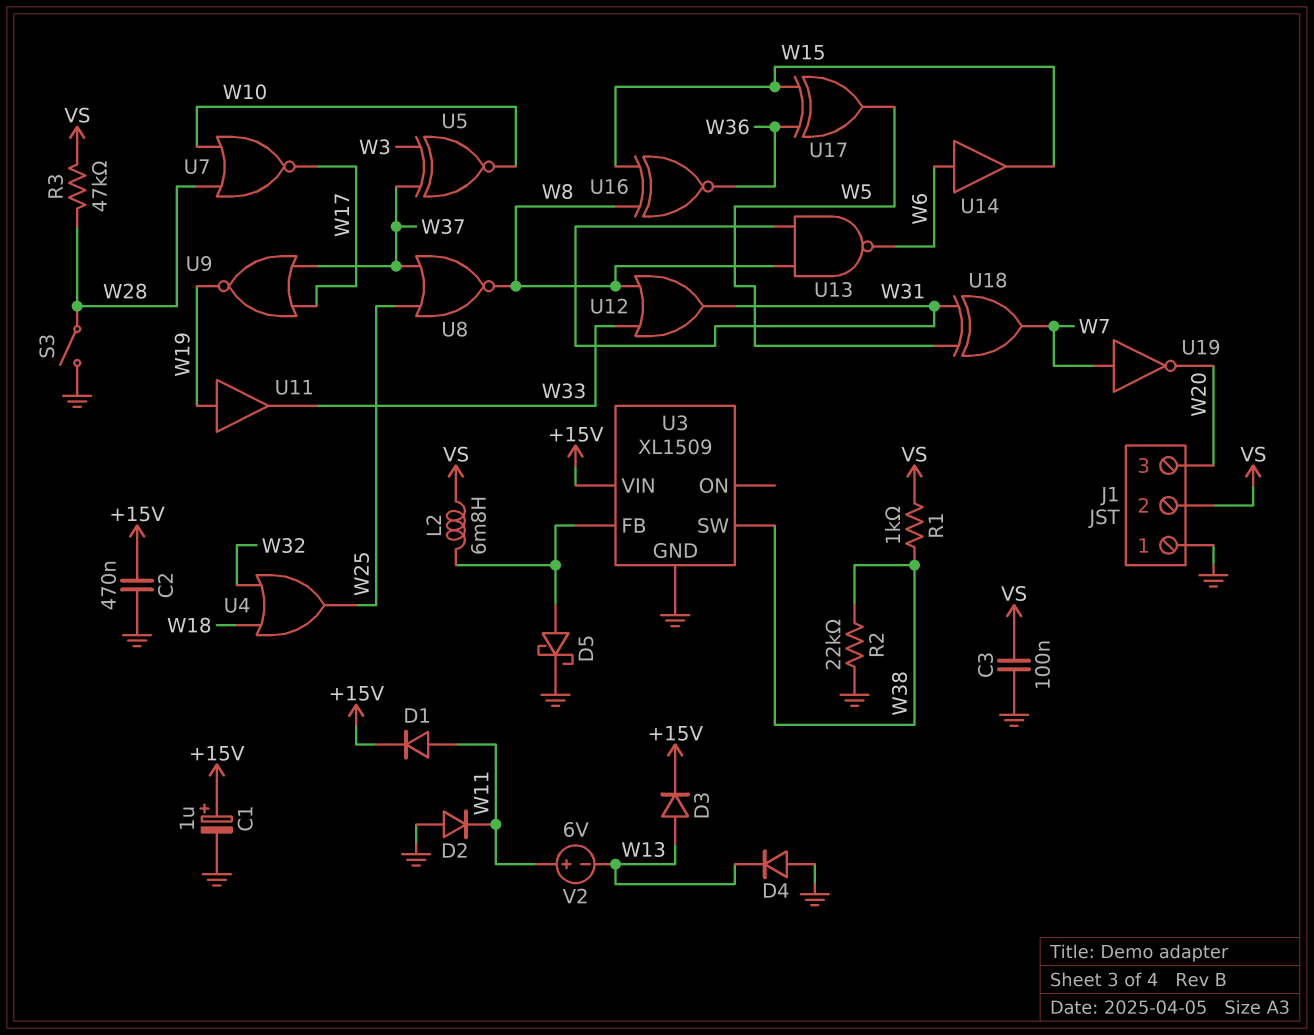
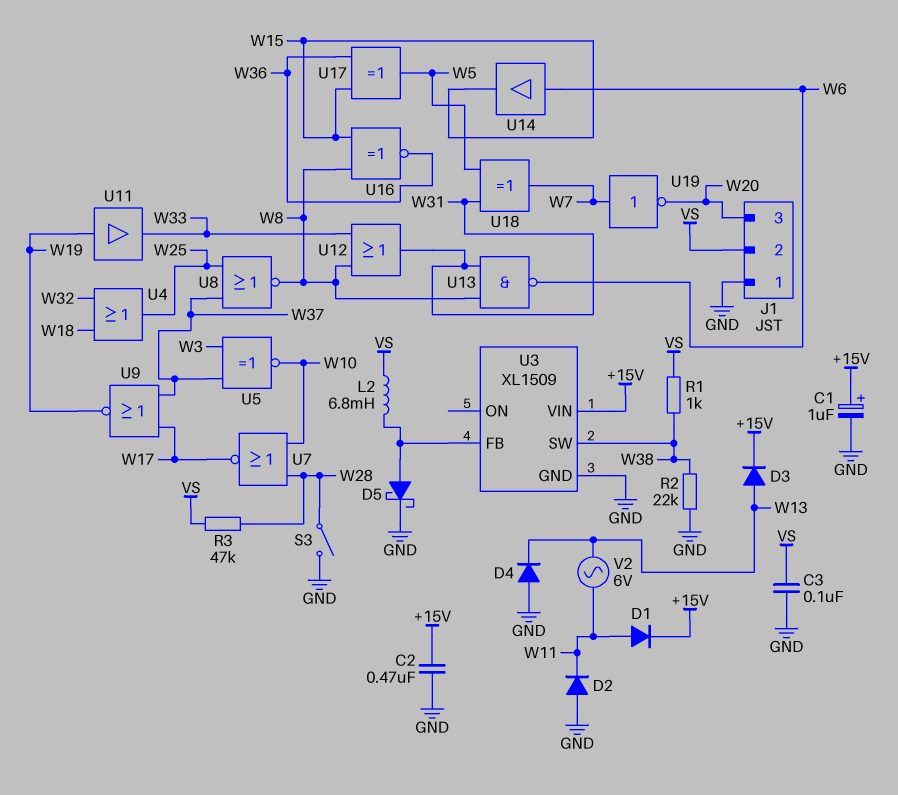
V2: 6V (plus W11, minus W13) -> AC 6V (W11, W13)

